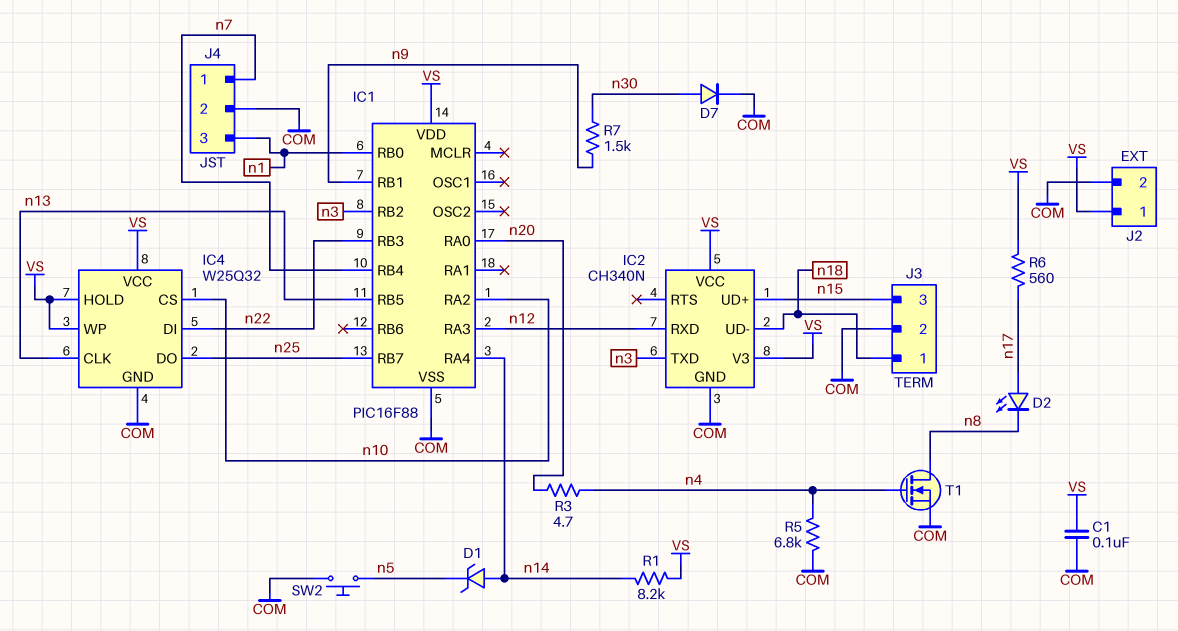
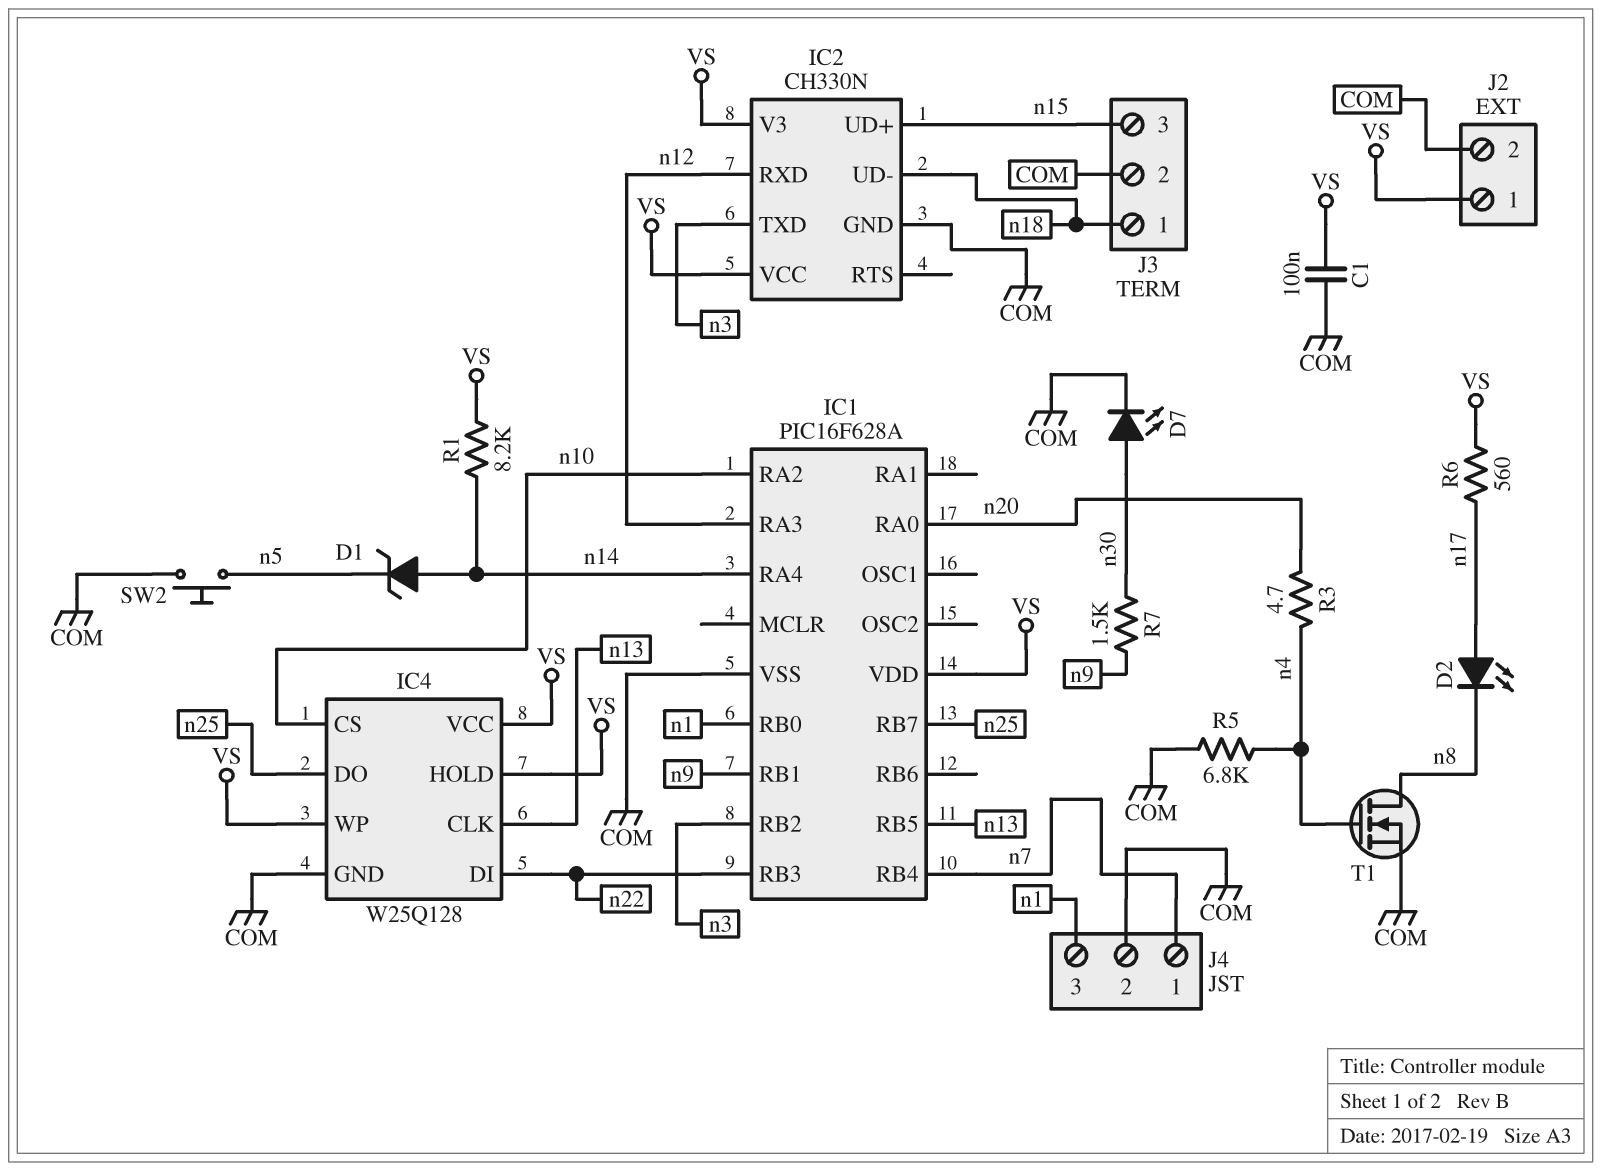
D7: diode (A n30, K COM) -> LED (A n30, K COM)
IC1: PIC16F88 -> PIC16F628A
IC2: CH340N -> CH330N
IC4: W25Q32 -> W25Q128

